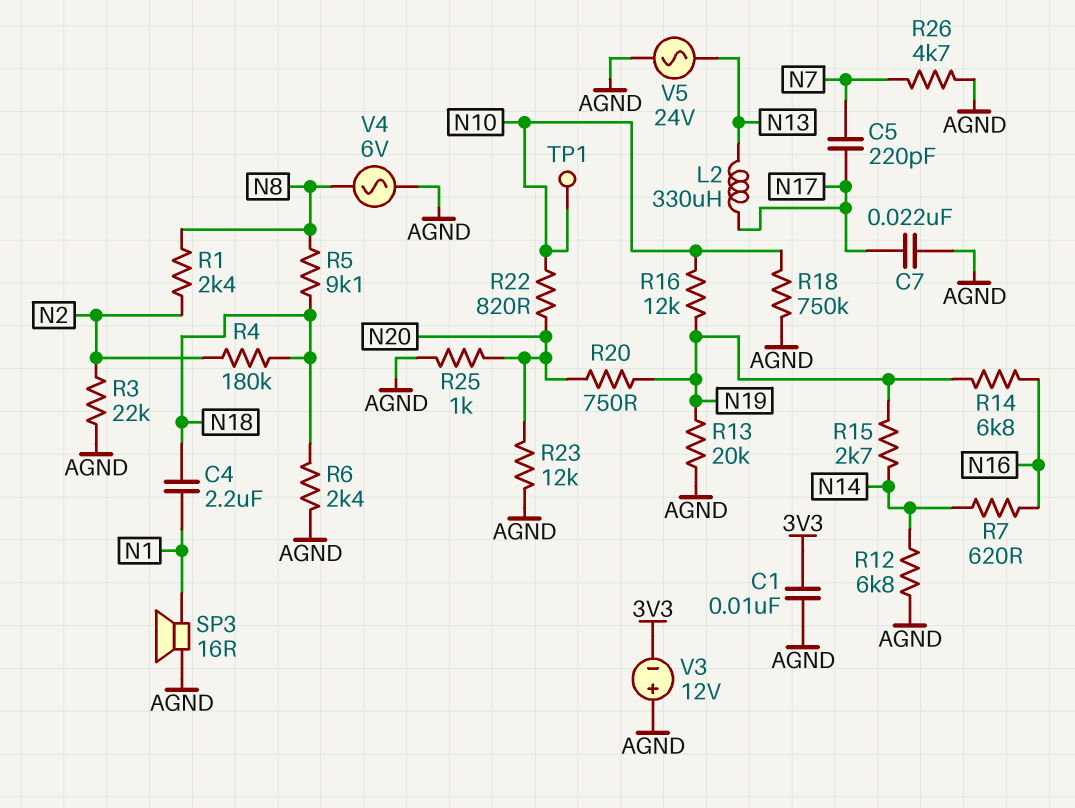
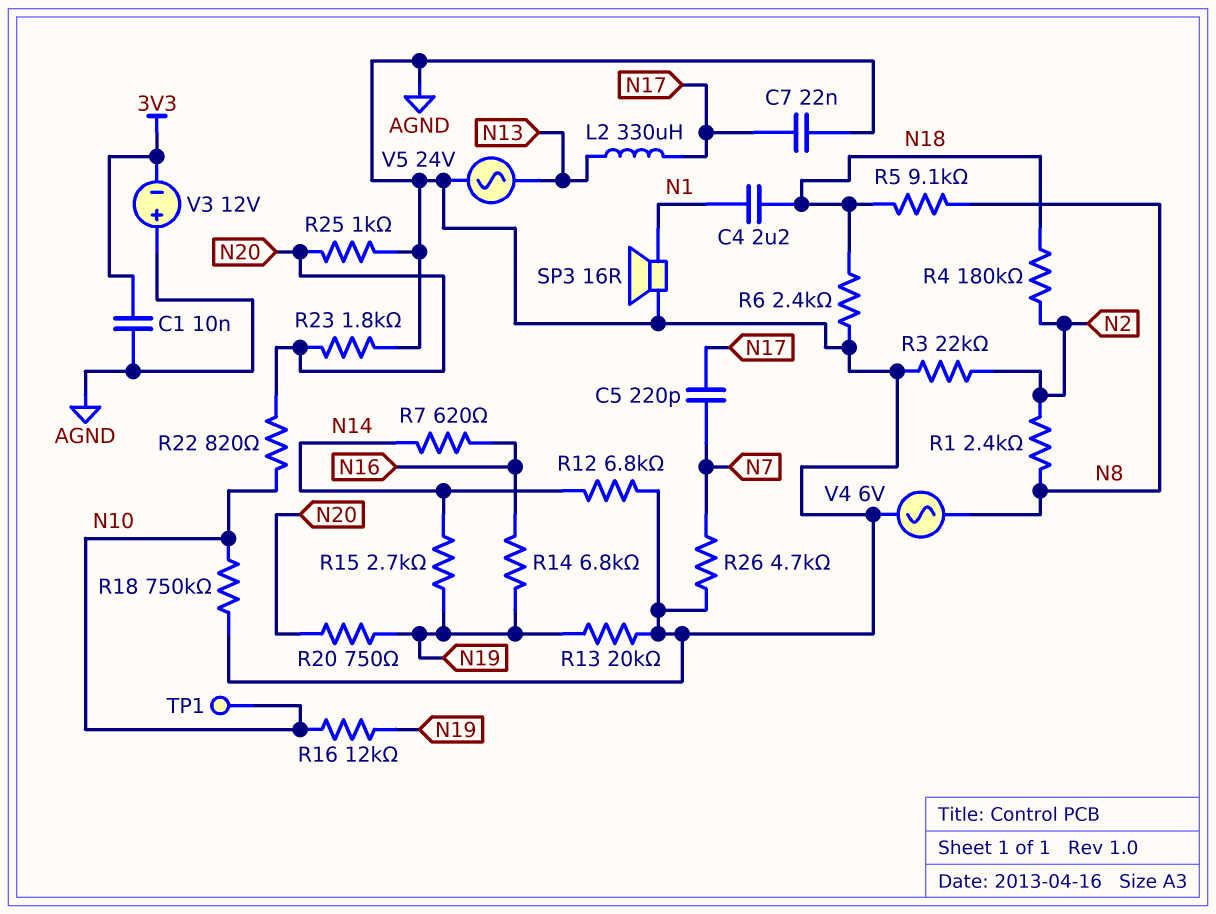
R23: 12k (AGND, N20) -> 1.8k (AGND, N20)

